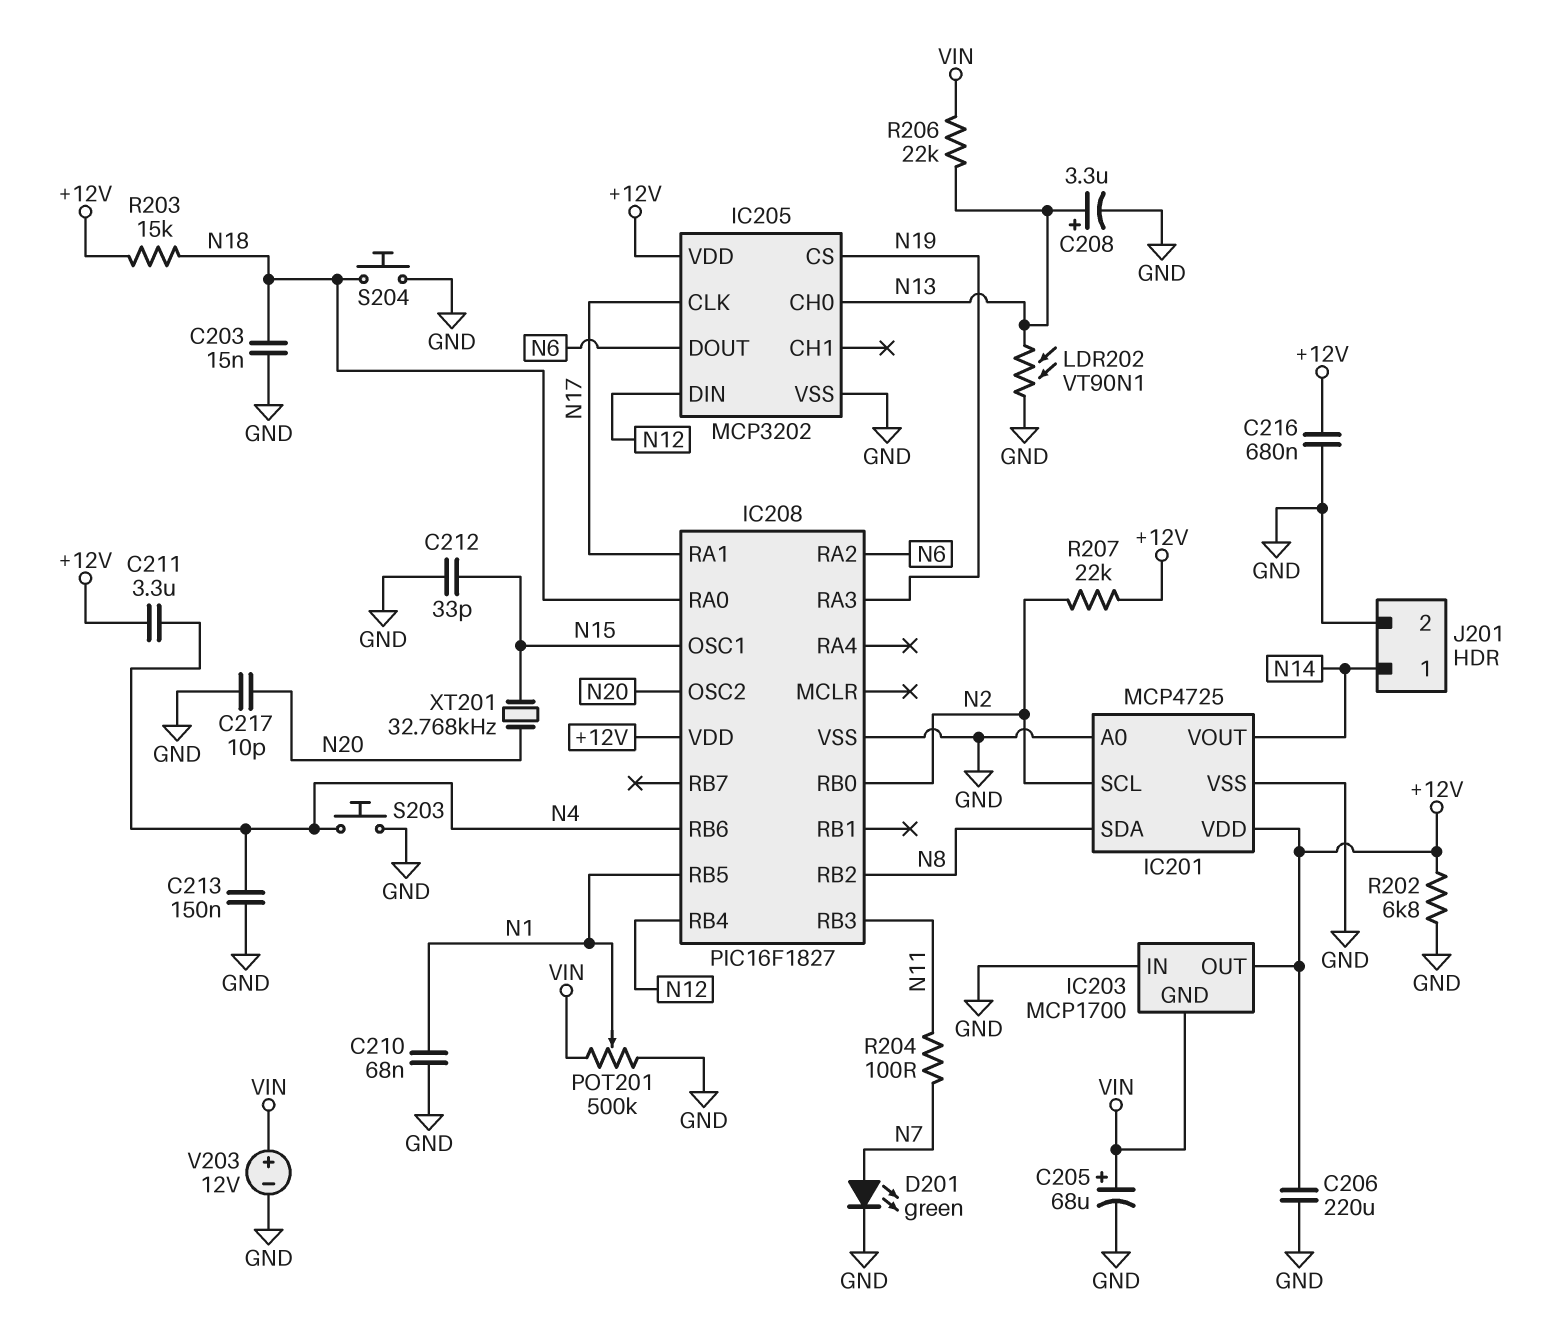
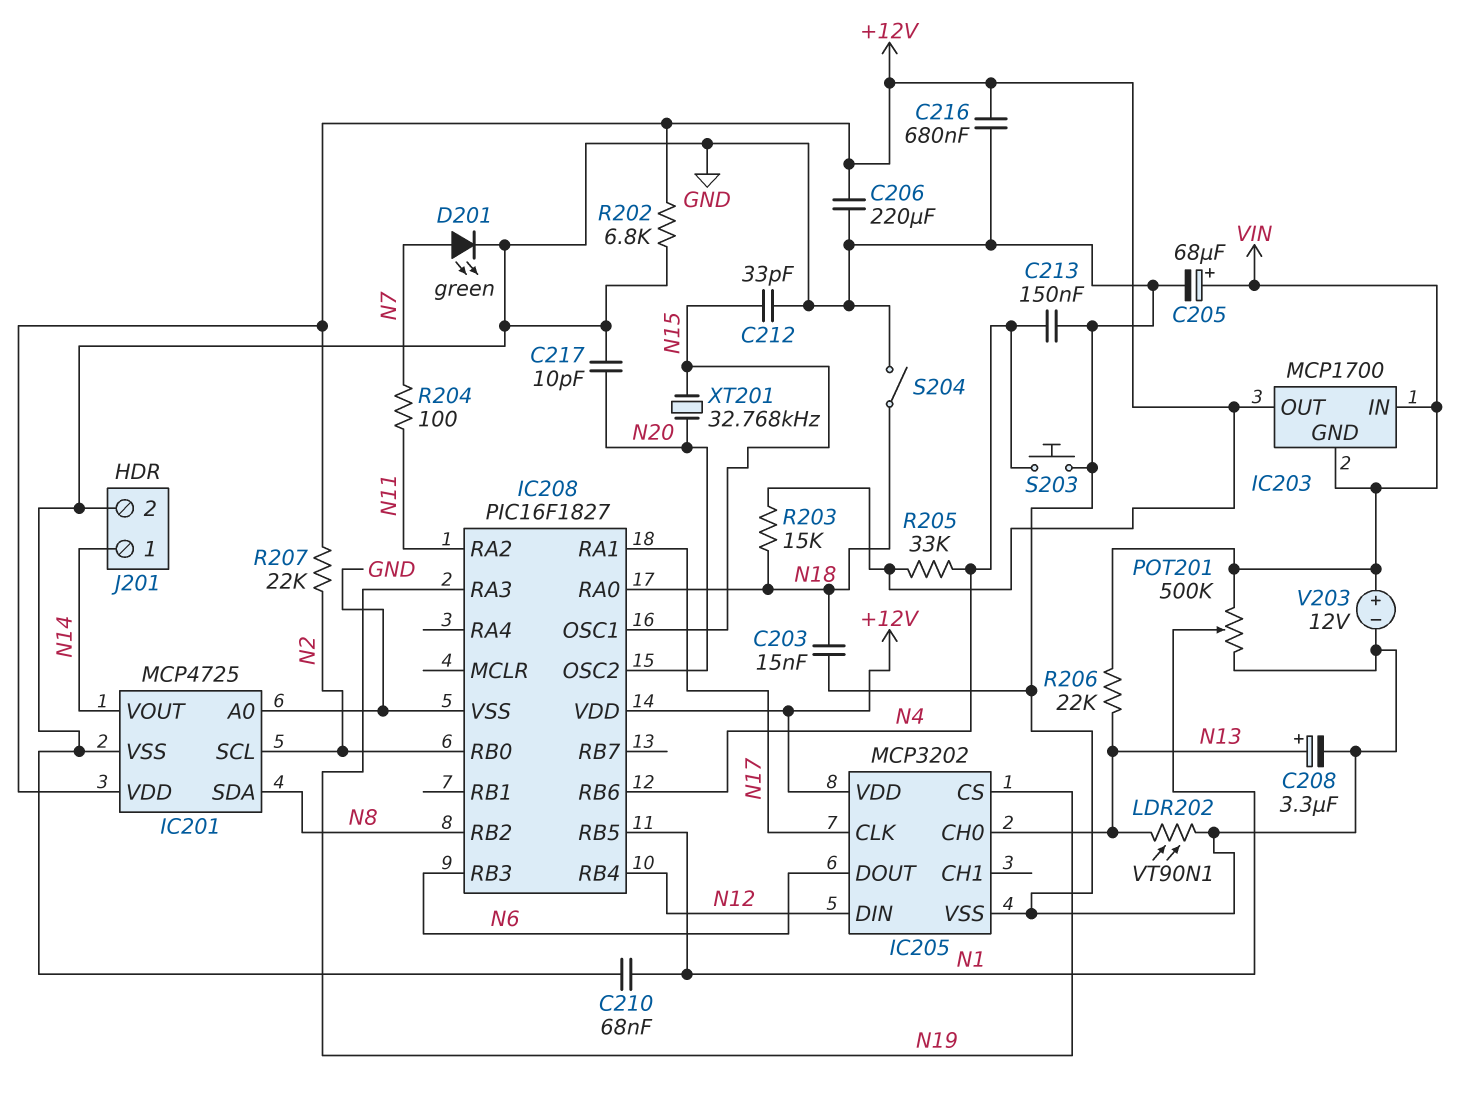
C211: 3.3uF (+12V, N4) -> none
IC203 pin IN: GND -> VIN
IC208 pin RA2: N6 -> N11
IC208 pin RB3: N11 -> N6
R205: none -> 33k (+12V, N4)
S204: button (GND, N18) -> switch (GND, N18)

